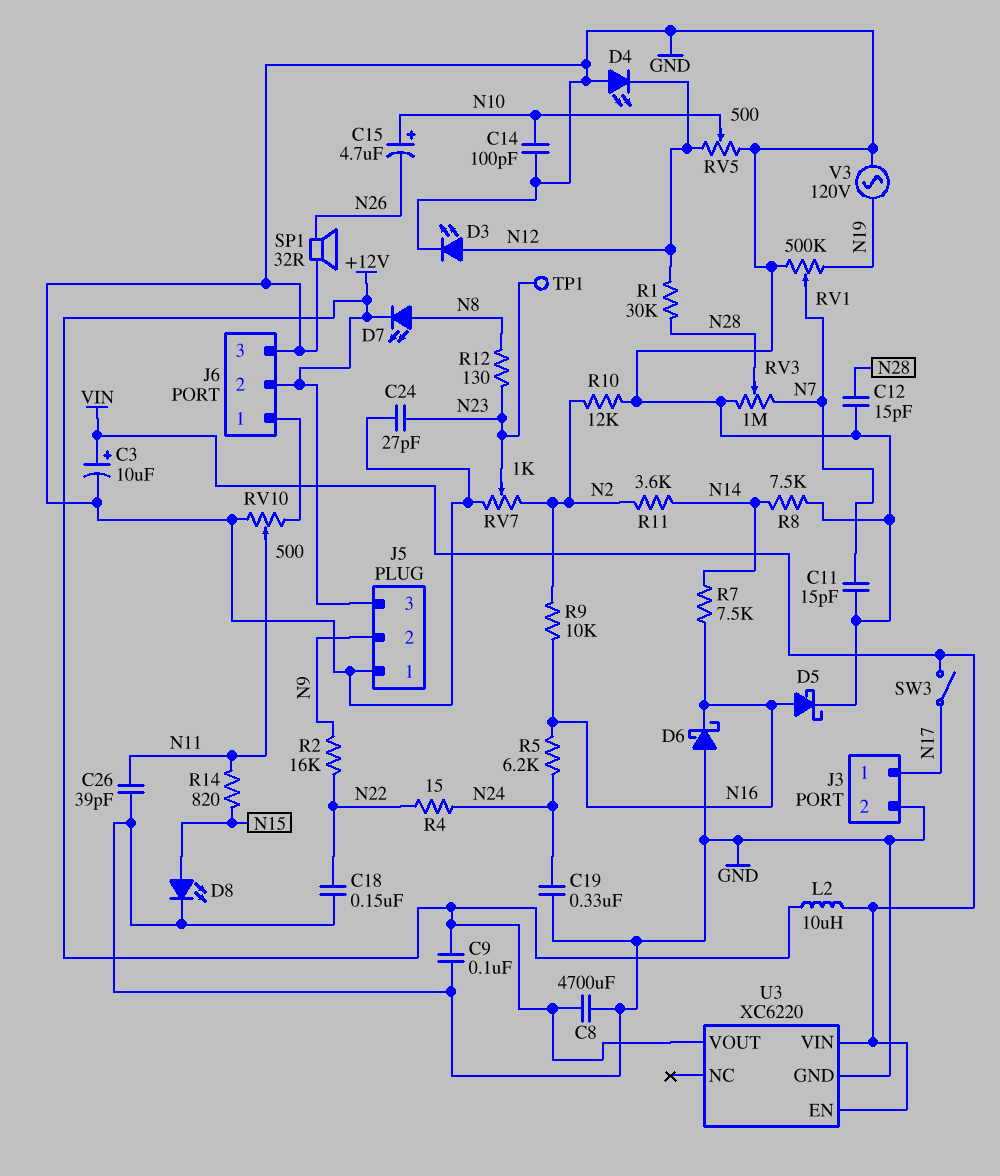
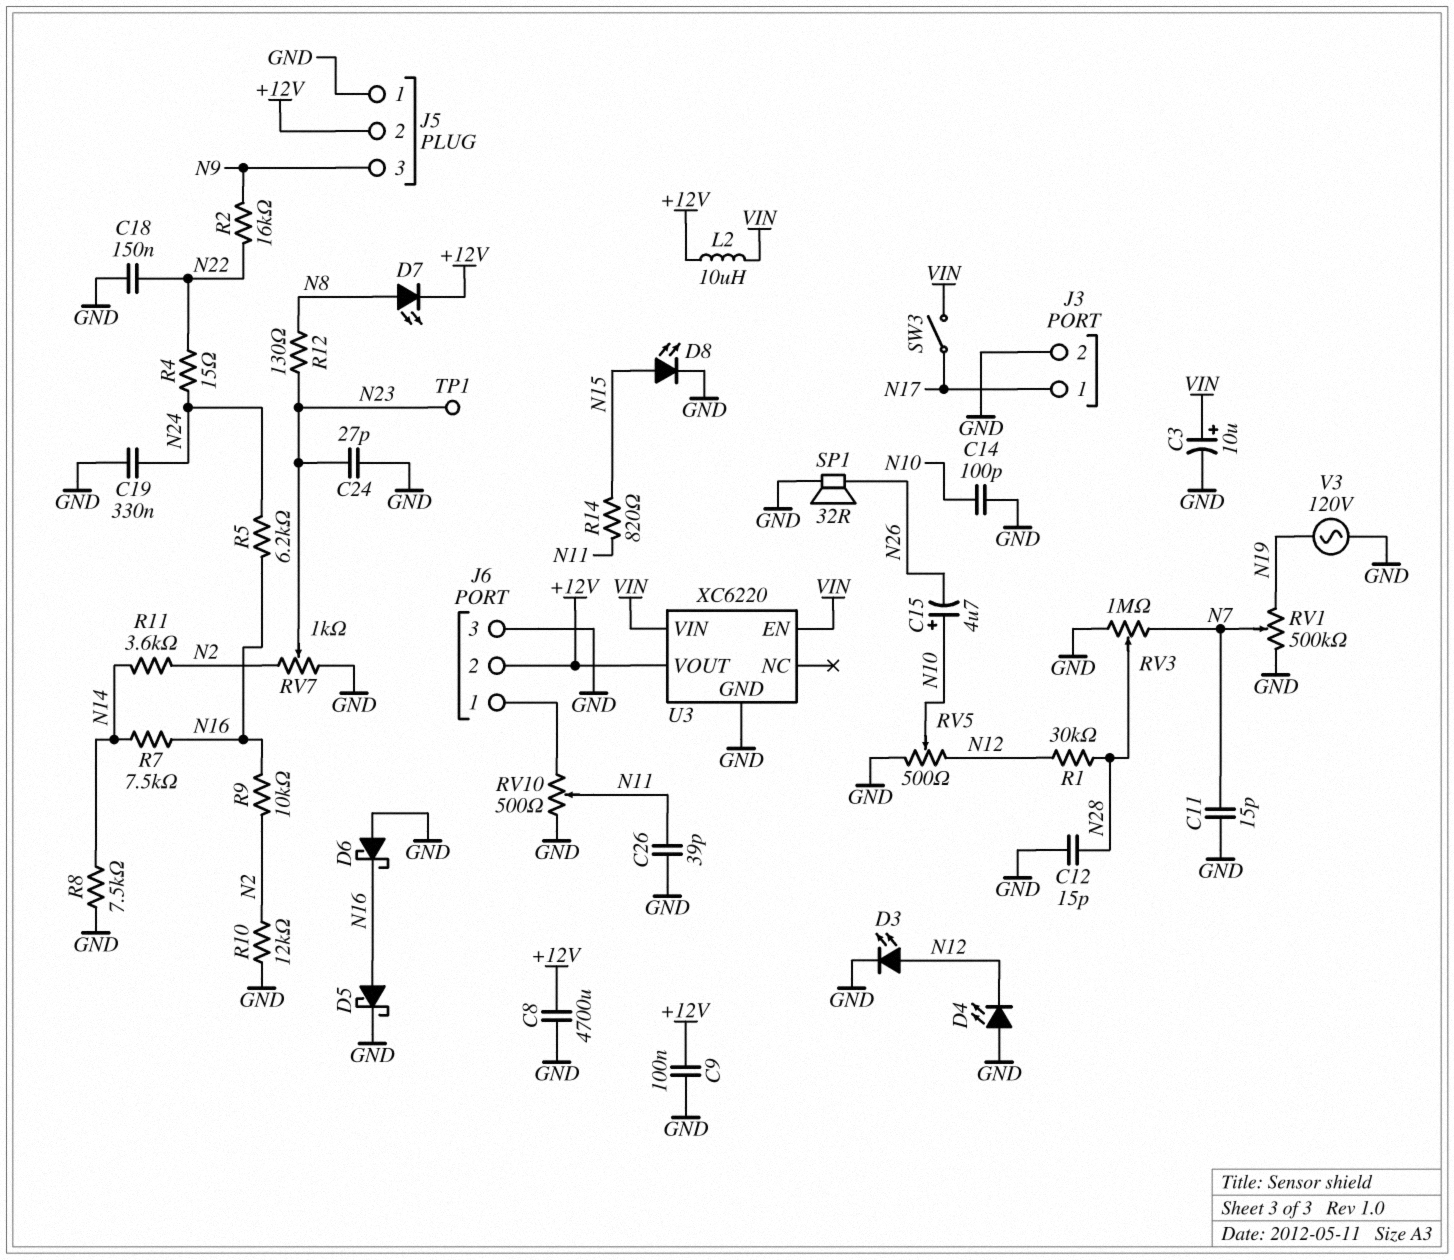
J5 pin 2: N9 -> +12V
J5 pin 3: +12V -> N9

